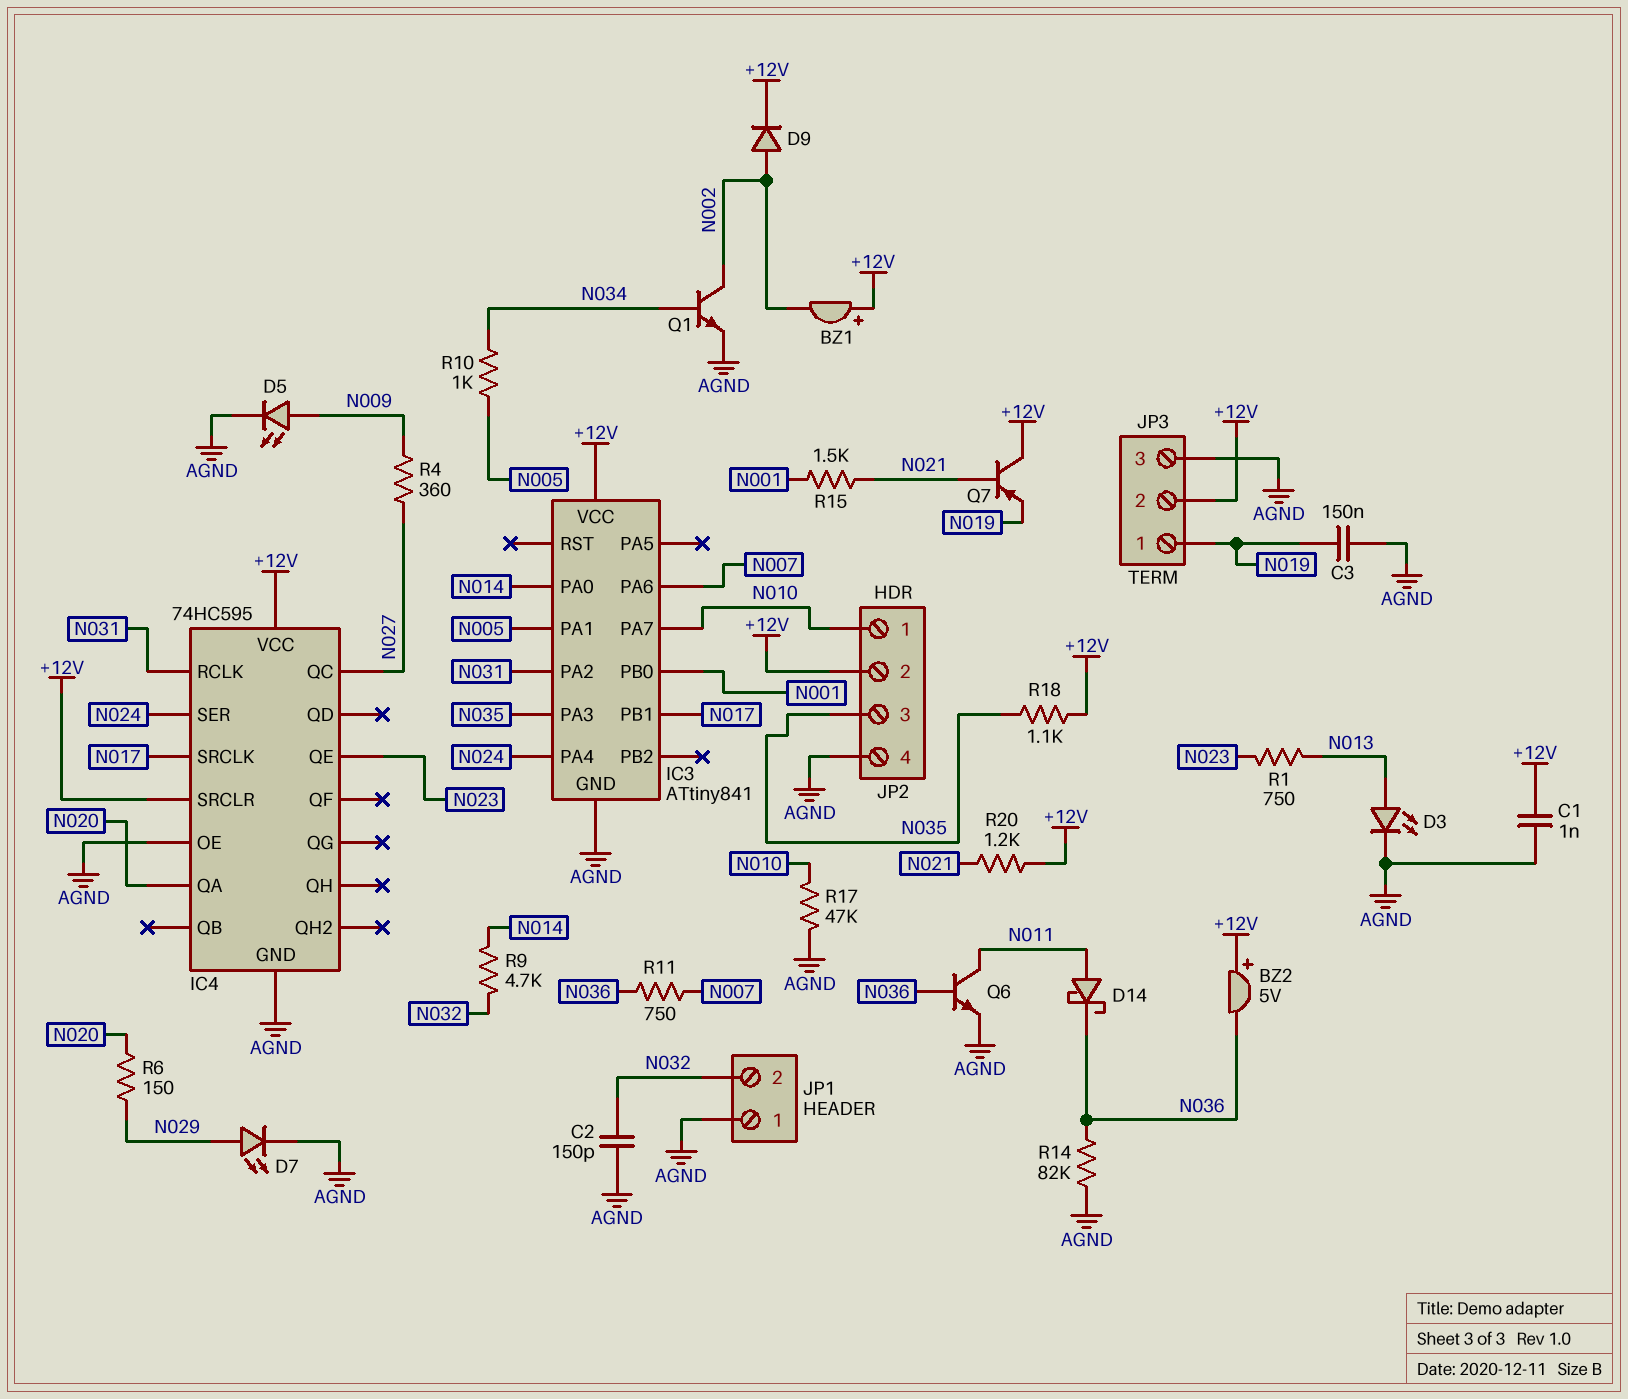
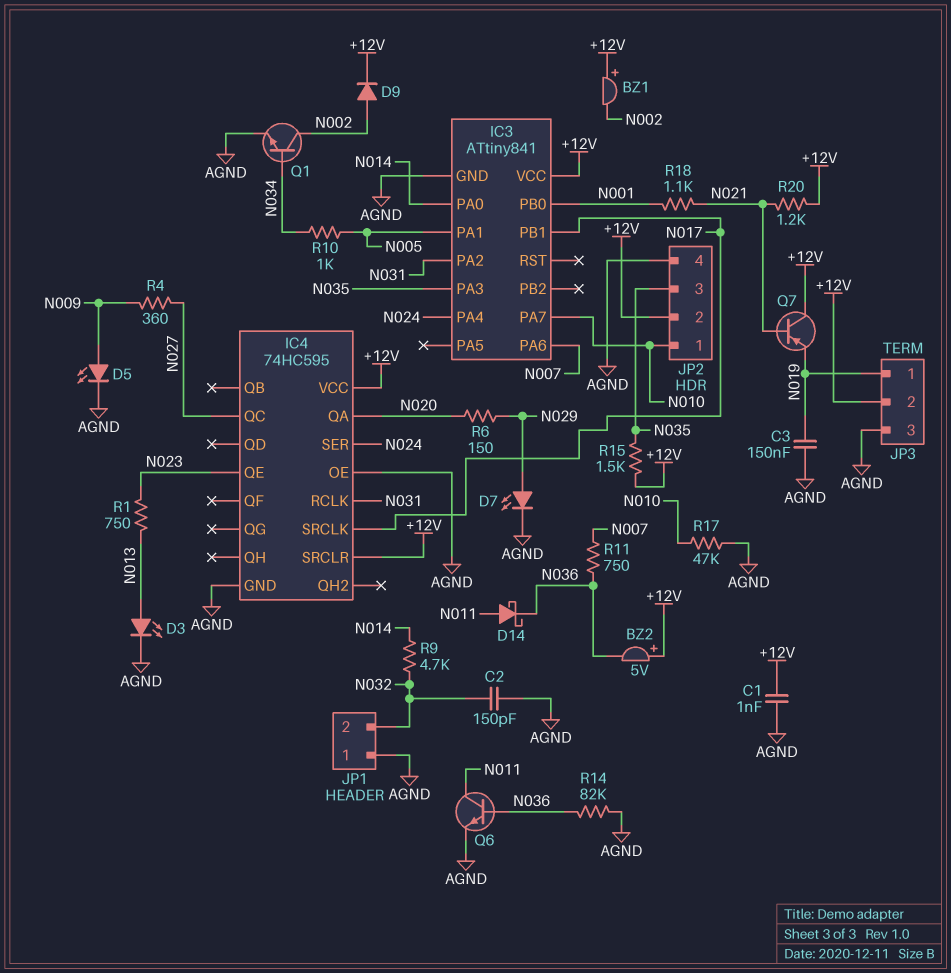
R15: 1.5k (N001, N021) -> 1.5k (+12V, N035)
R18: 1.1k (+12V, N035) -> 1.1k (N001, N021)

